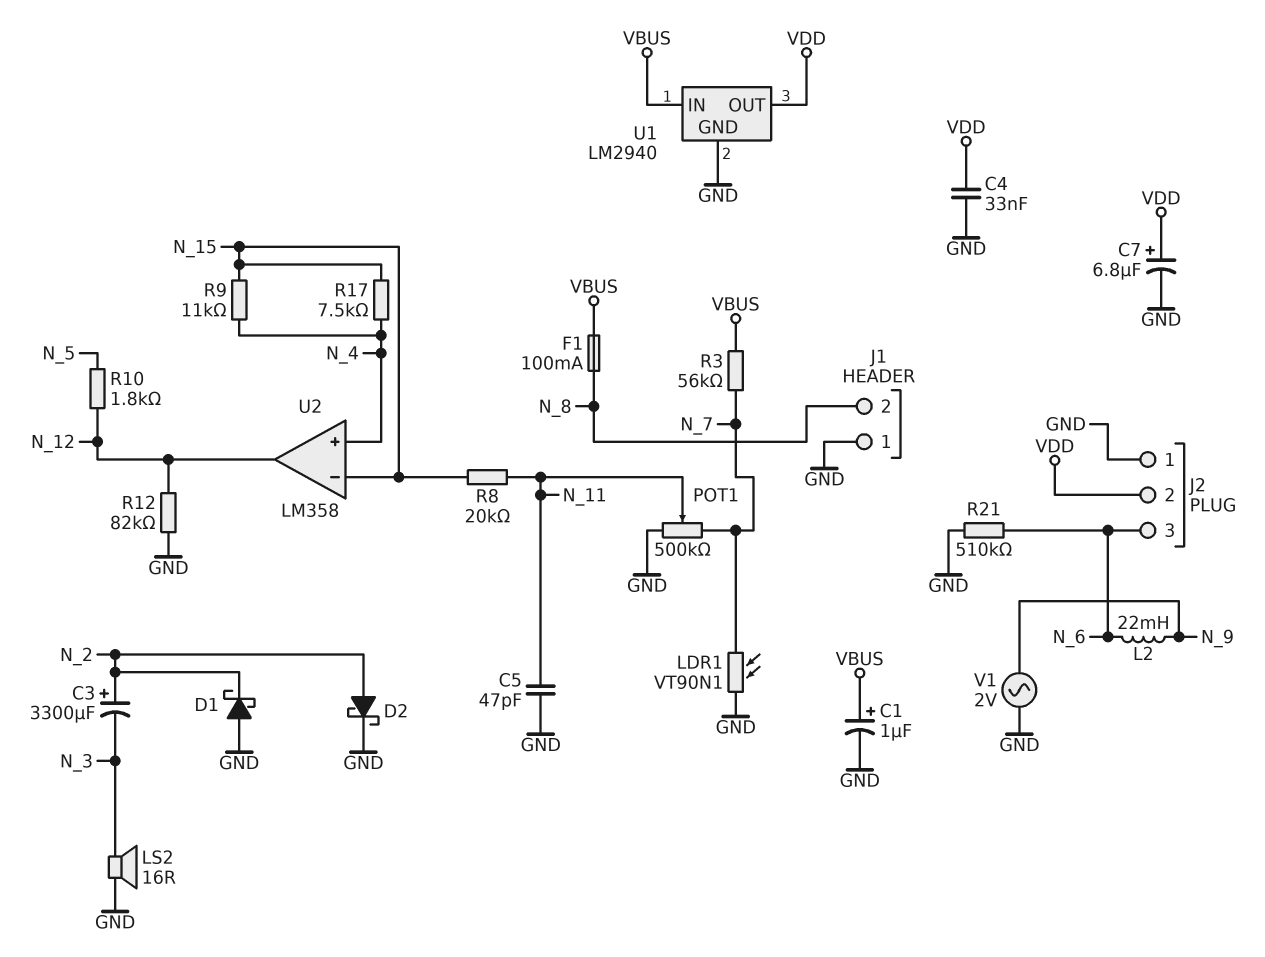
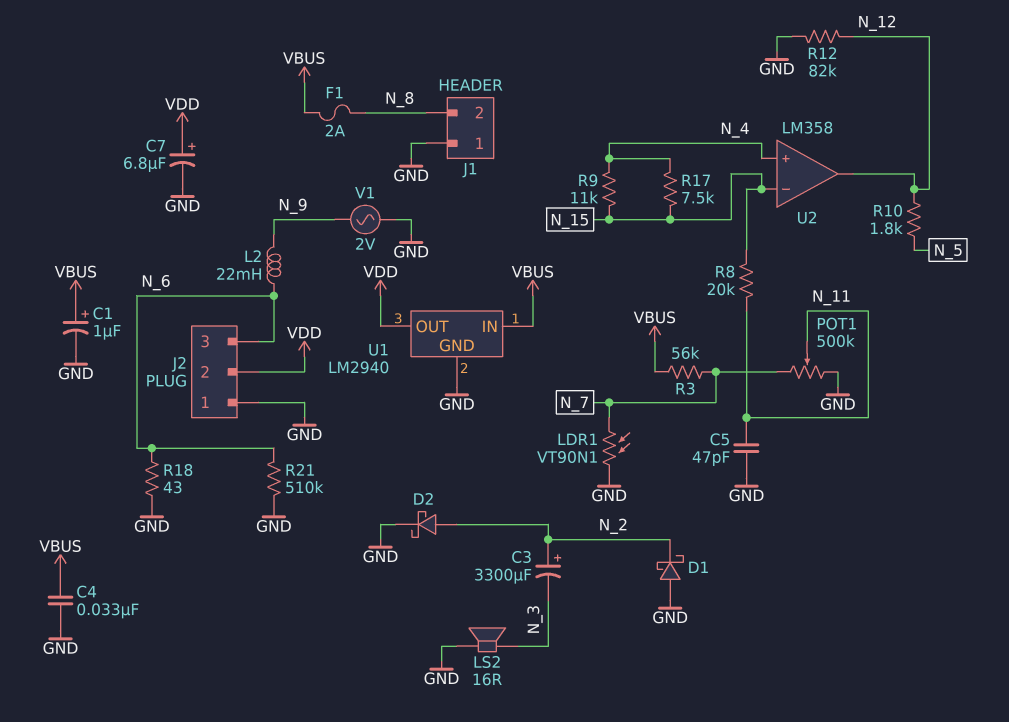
C4: 33nF (GND, VDD) -> 33nF (GND, VBUS)
F1: 100mA (N_8, VBUS) -> 2A (N_8, VBUS)
R18: none -> 43 (GND, N_6)

